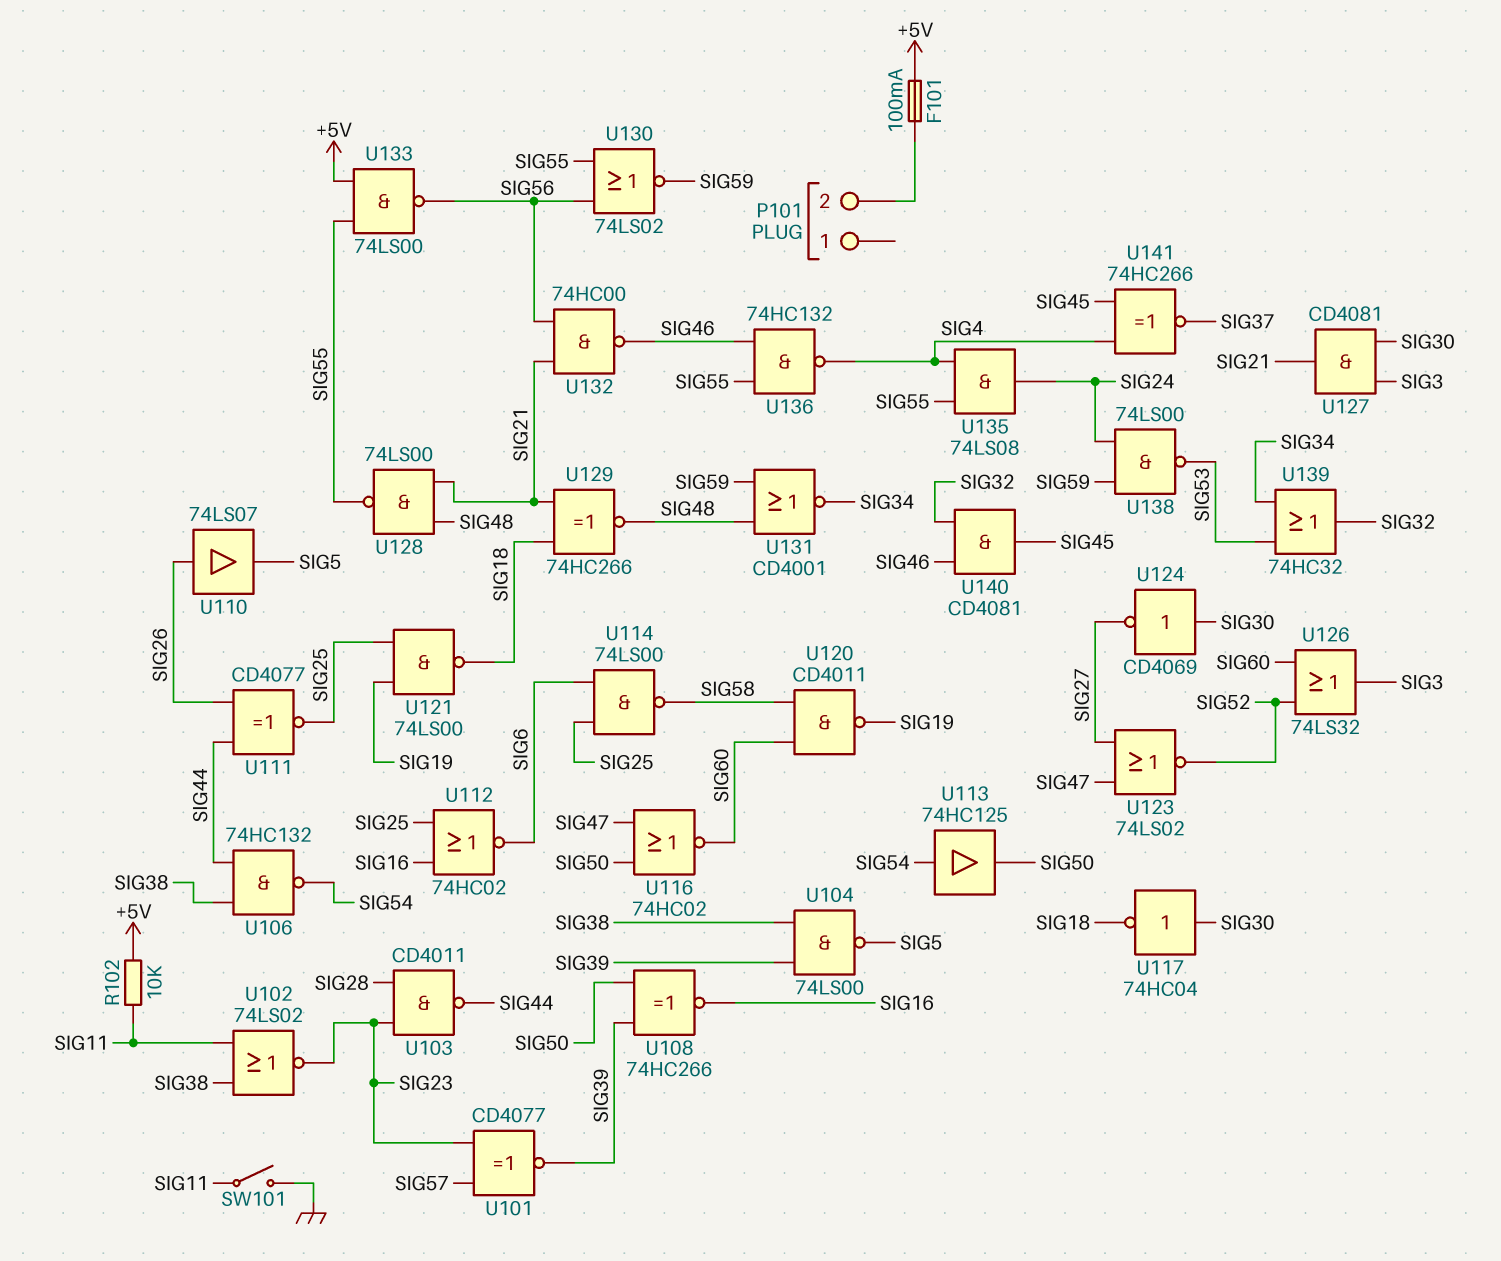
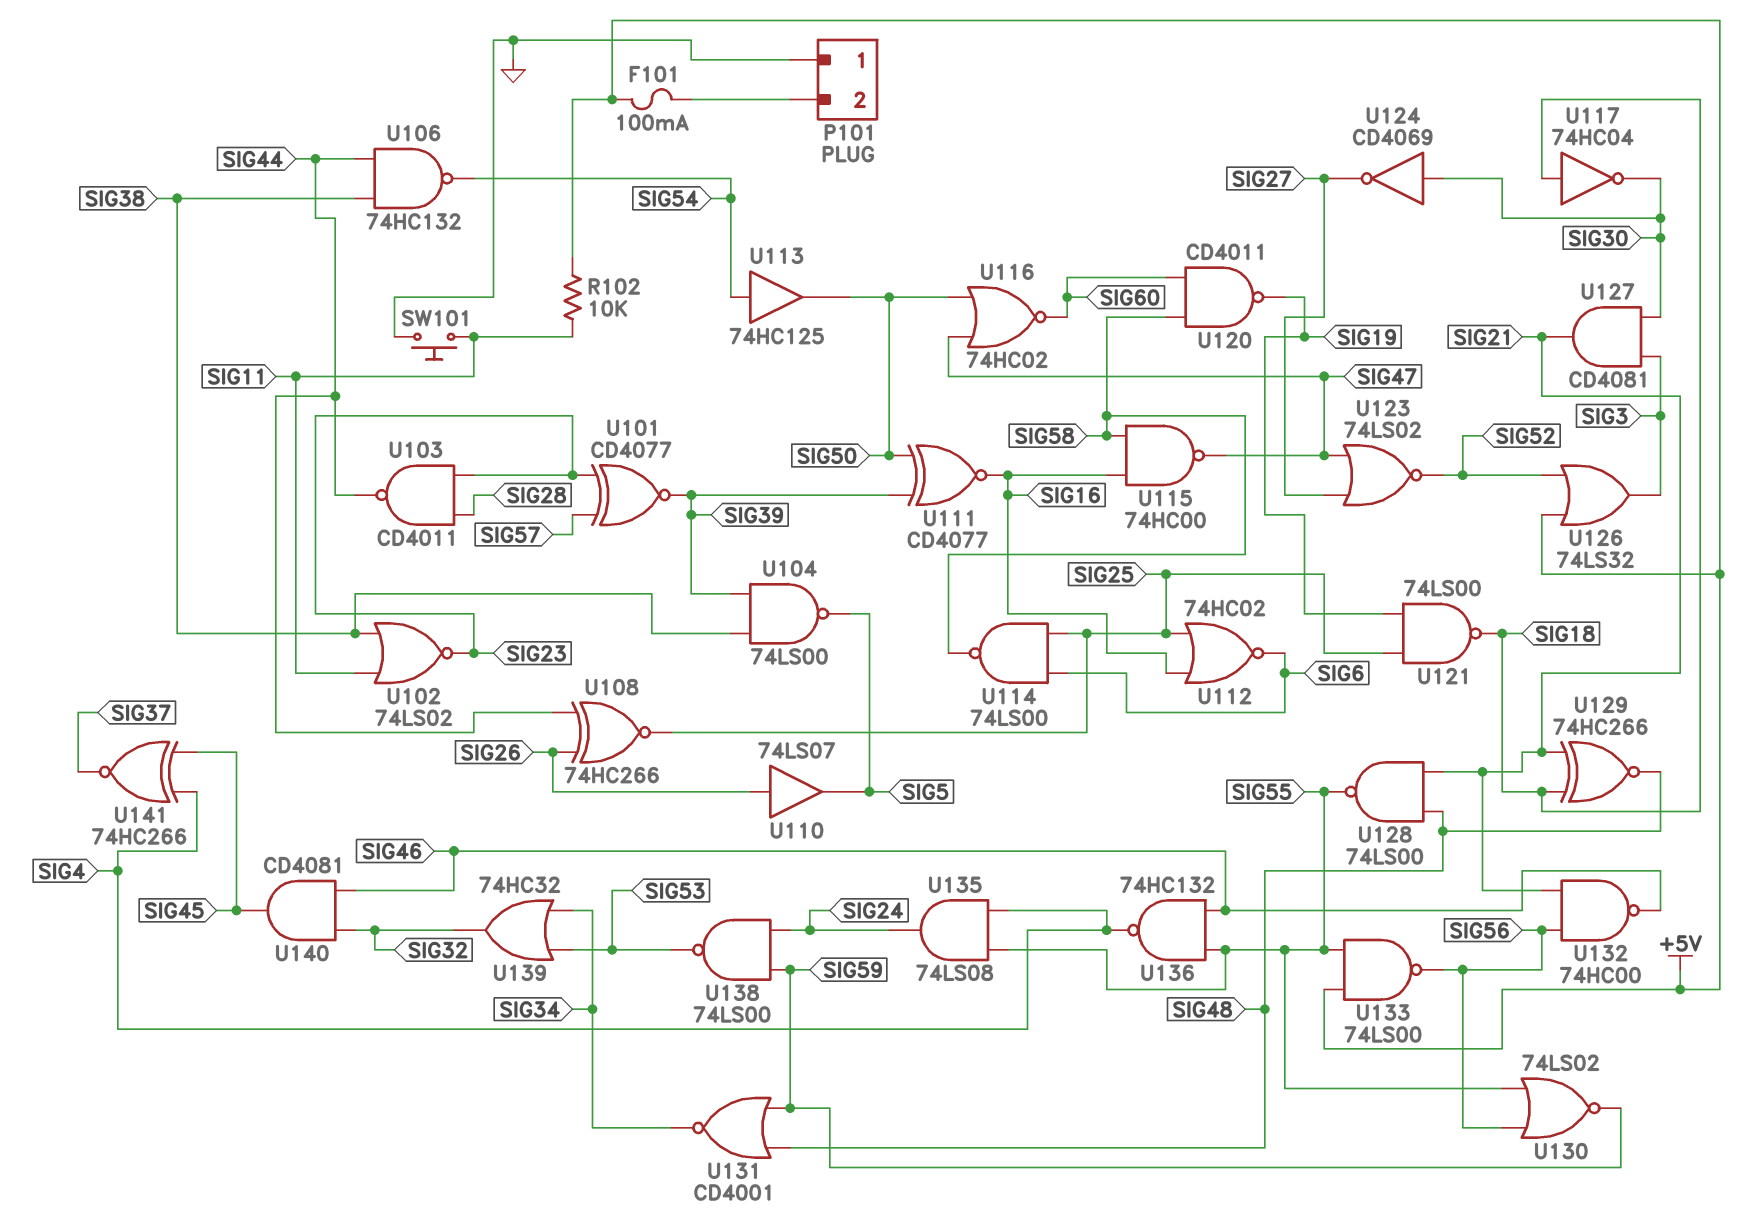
P101 pin 1: none -> GND
SW101: switch (GND, SIG11) -> button (GND, SIG11)
U108: XNOR 74HC266 (in SIG39, in SIG50, out SIG16) -> XNOR 74HC266 (in SIG26, in SIG44, out SIG25)
U111: XNOR CD4077 (in SIG26, in SIG44, out SIG25) -> XNOR CD4077 (in SIG39, in SIG50, out SIG16)
U115: none -> NAND 74HC00 (in SIG16, in SIG58, out SIG47)
U117: NOT 74HC04 (in SIG30, out SIG18) -> NOT 74HC04 (in SIG18, out SIG30)
U126: OR 74LS32 (in SIG52, in SIG60, out SIG3) -> OR 74LS32 (in +5V, in SIG52, out SIG3)

